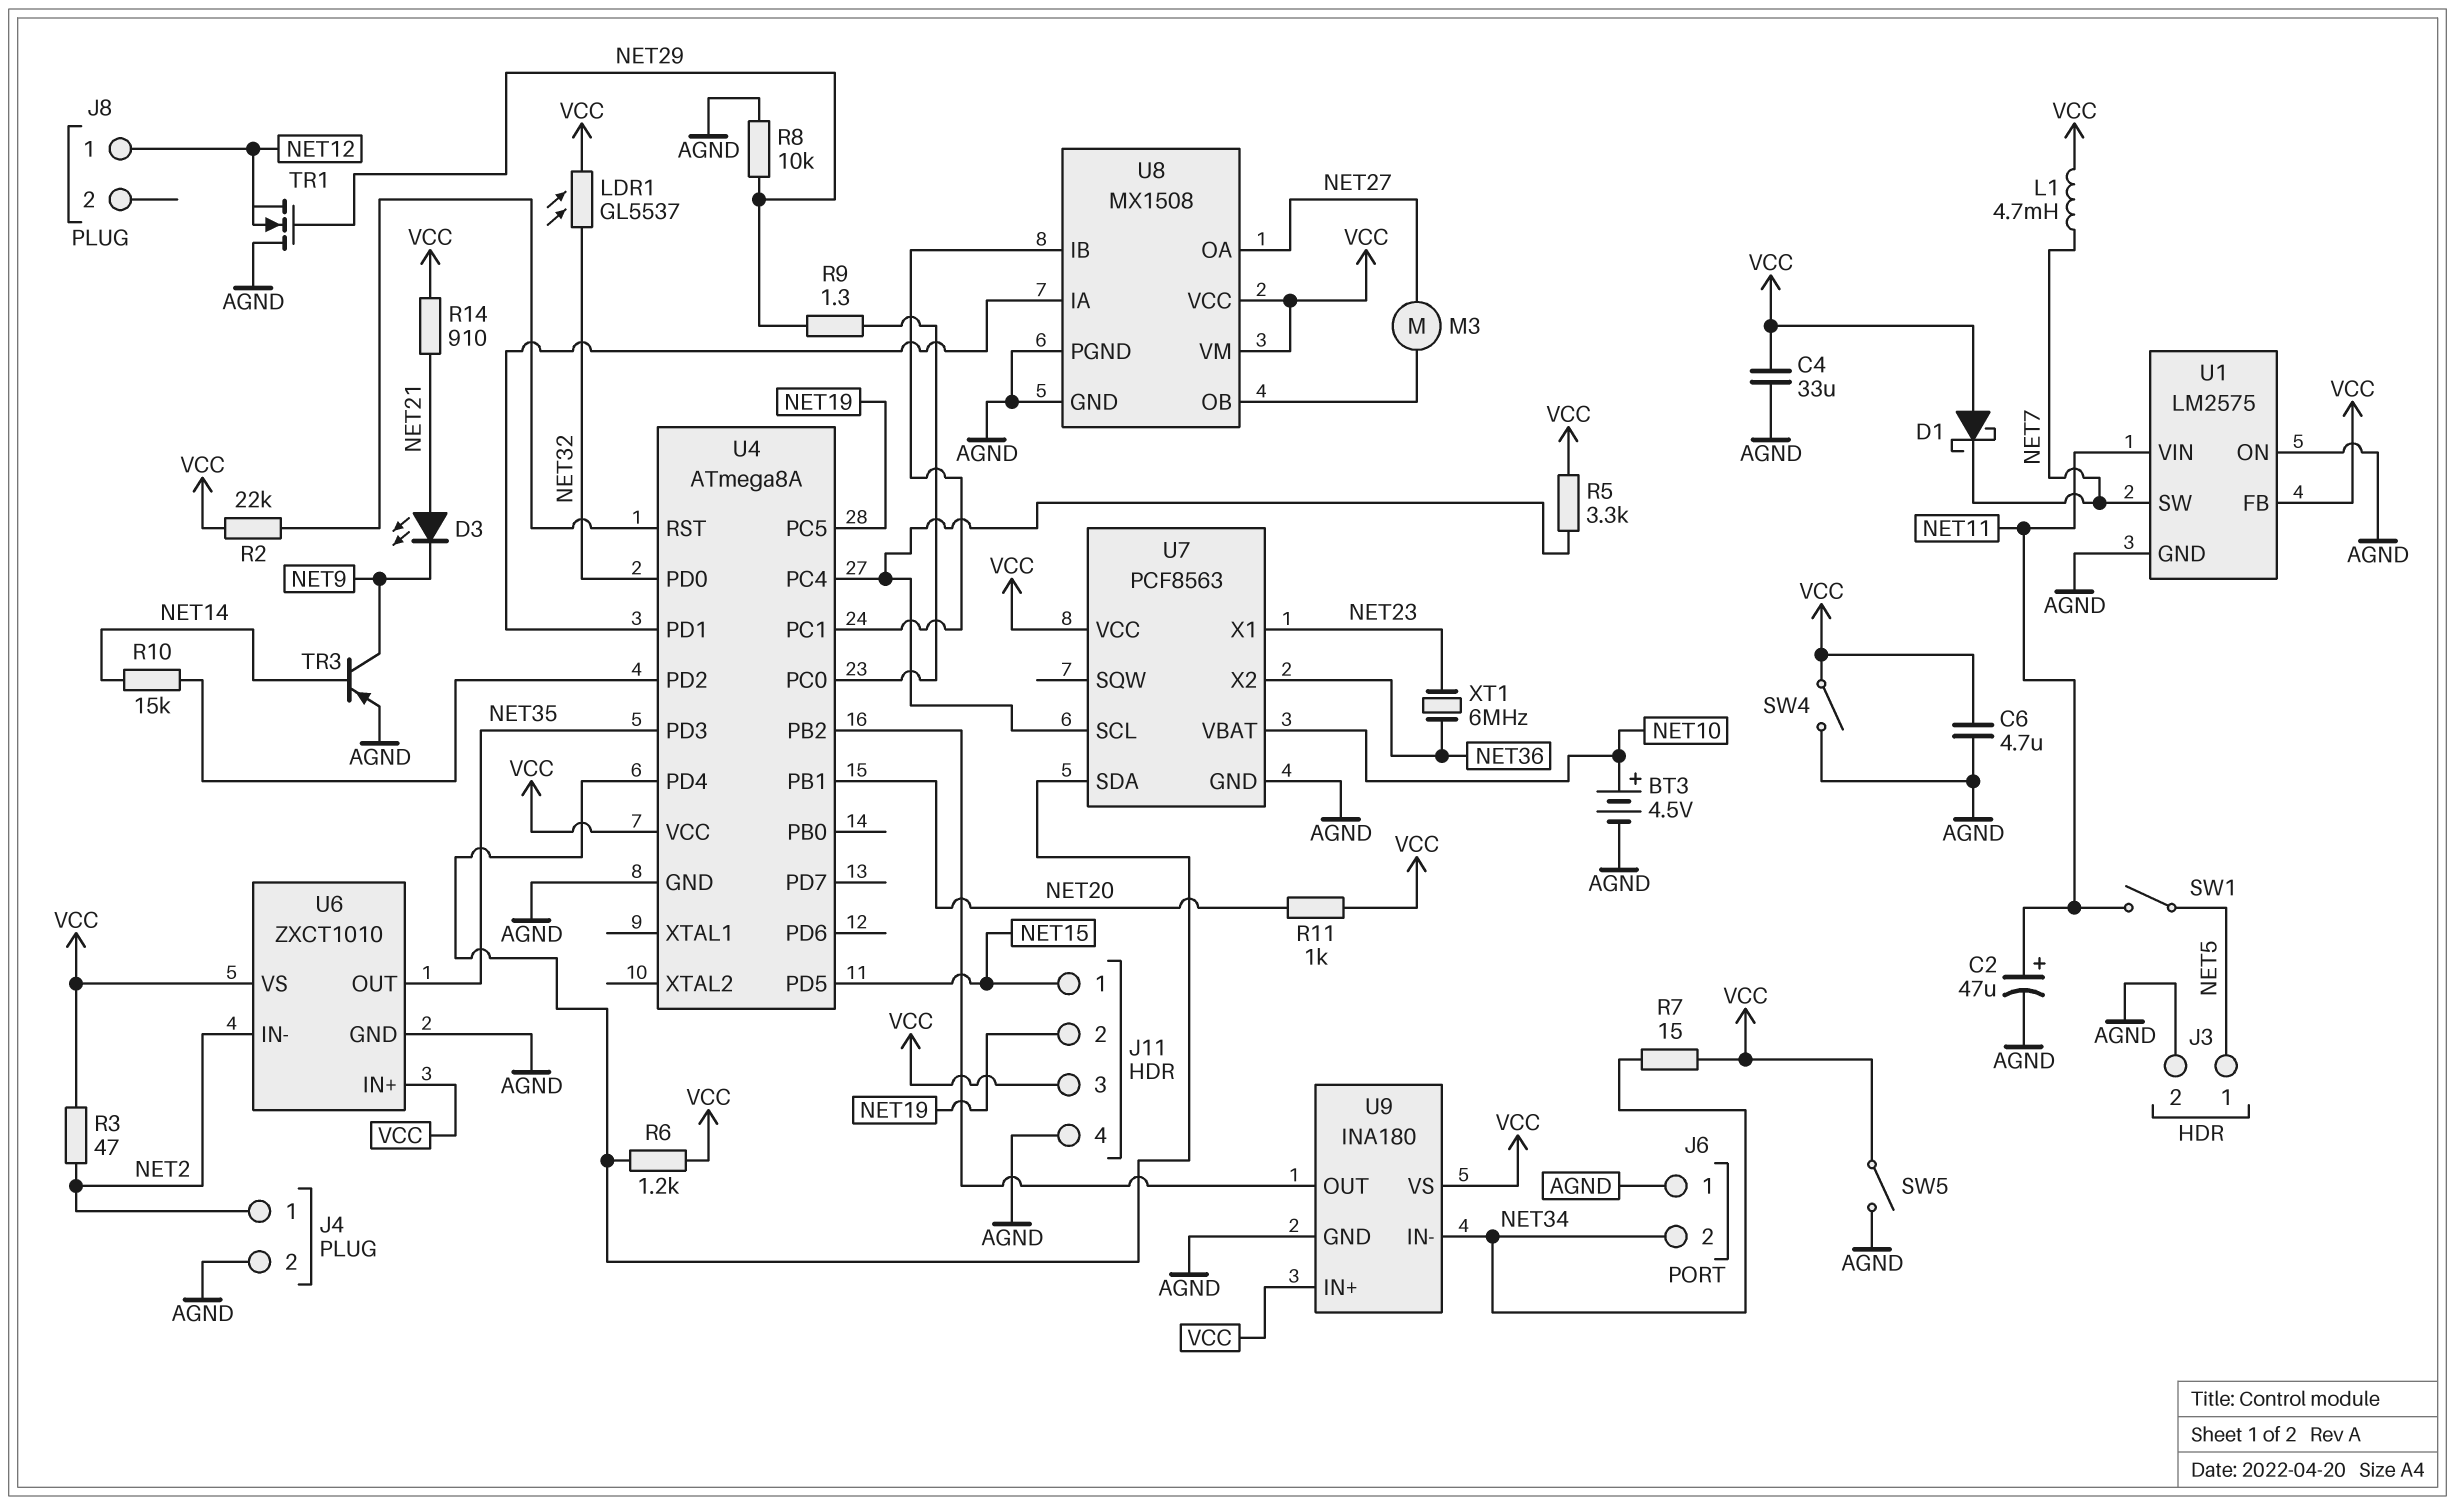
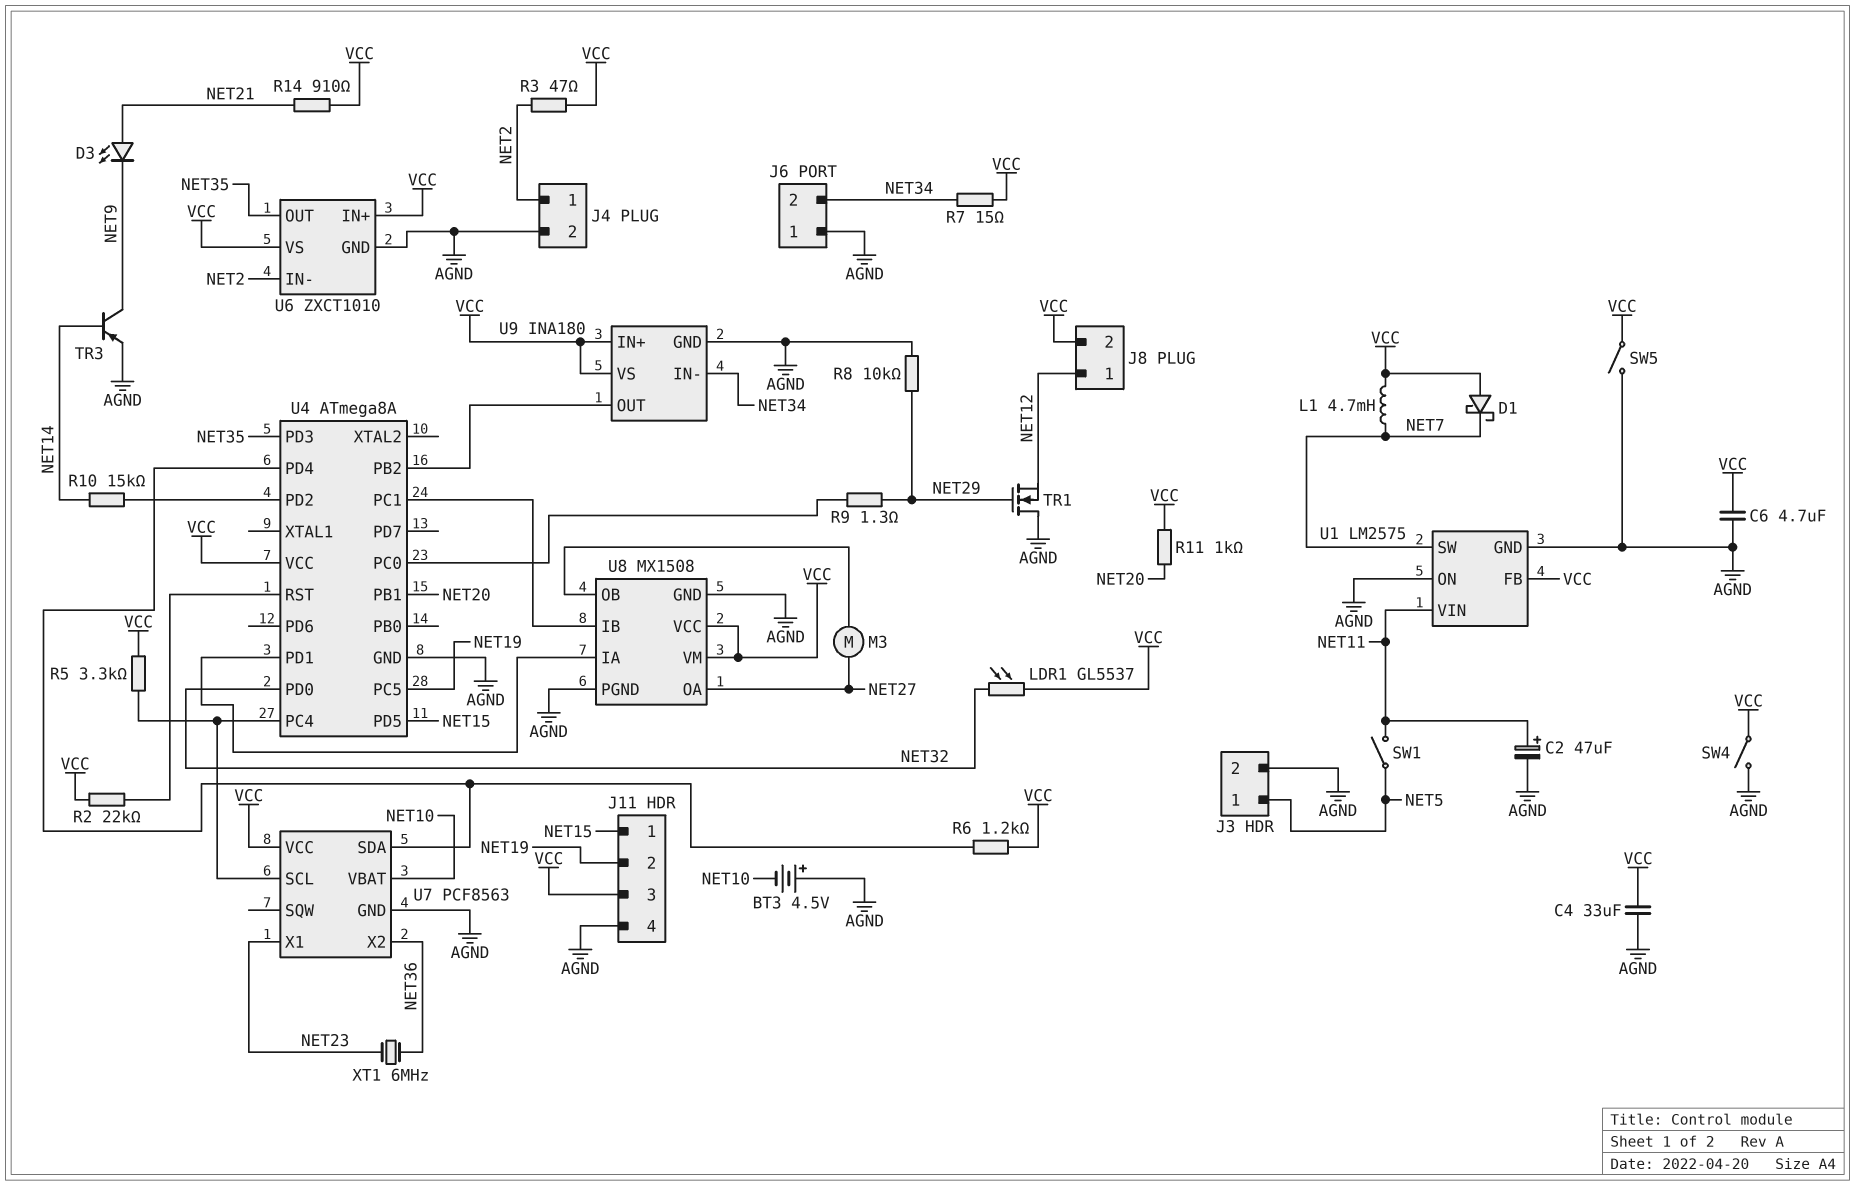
BT3: 4.5V (plus NET10, minus AGND) -> 4.5V (plus AGND, minus NET10)
J8 pin 2: none -> VCC

